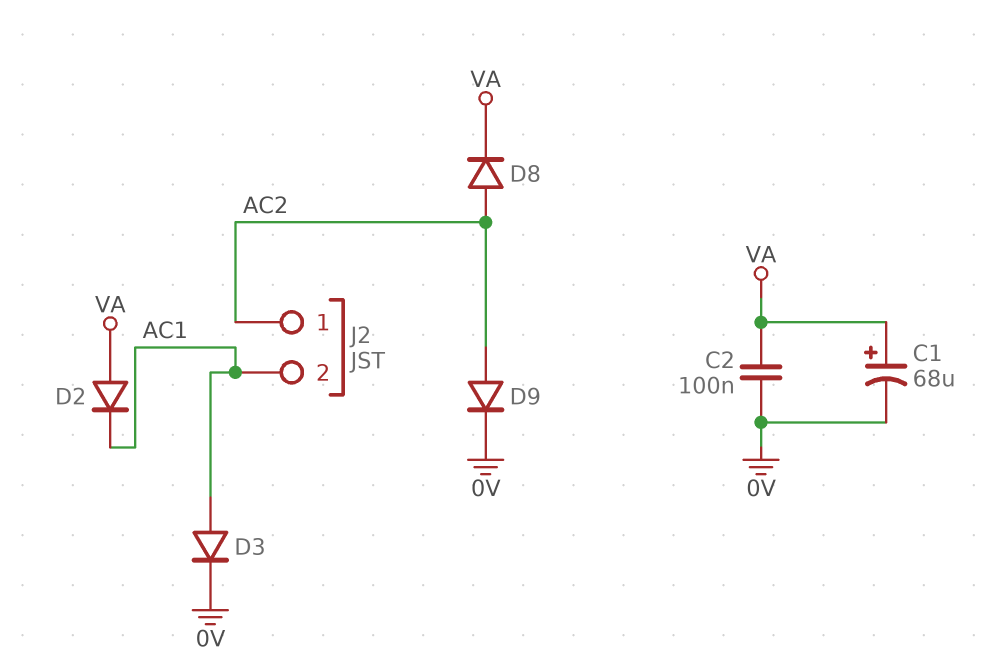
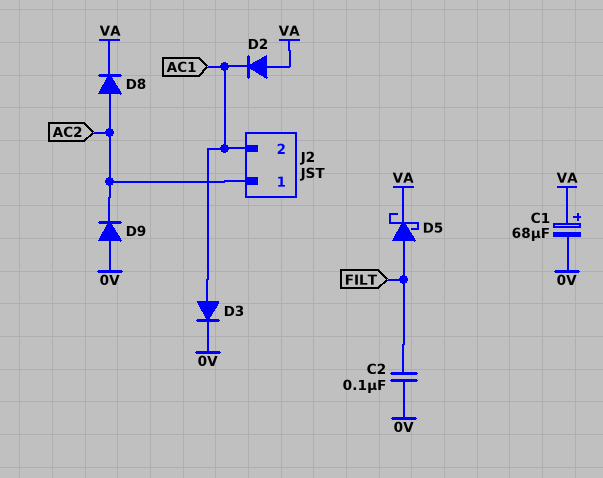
C2: 100nF (0V, VA) -> 100nF (0V, FILT)
D5: none -> schottky (A FILT, K VA)
D9: diode (A AC2, K 0V) -> diode (A 0V, K AC2)

